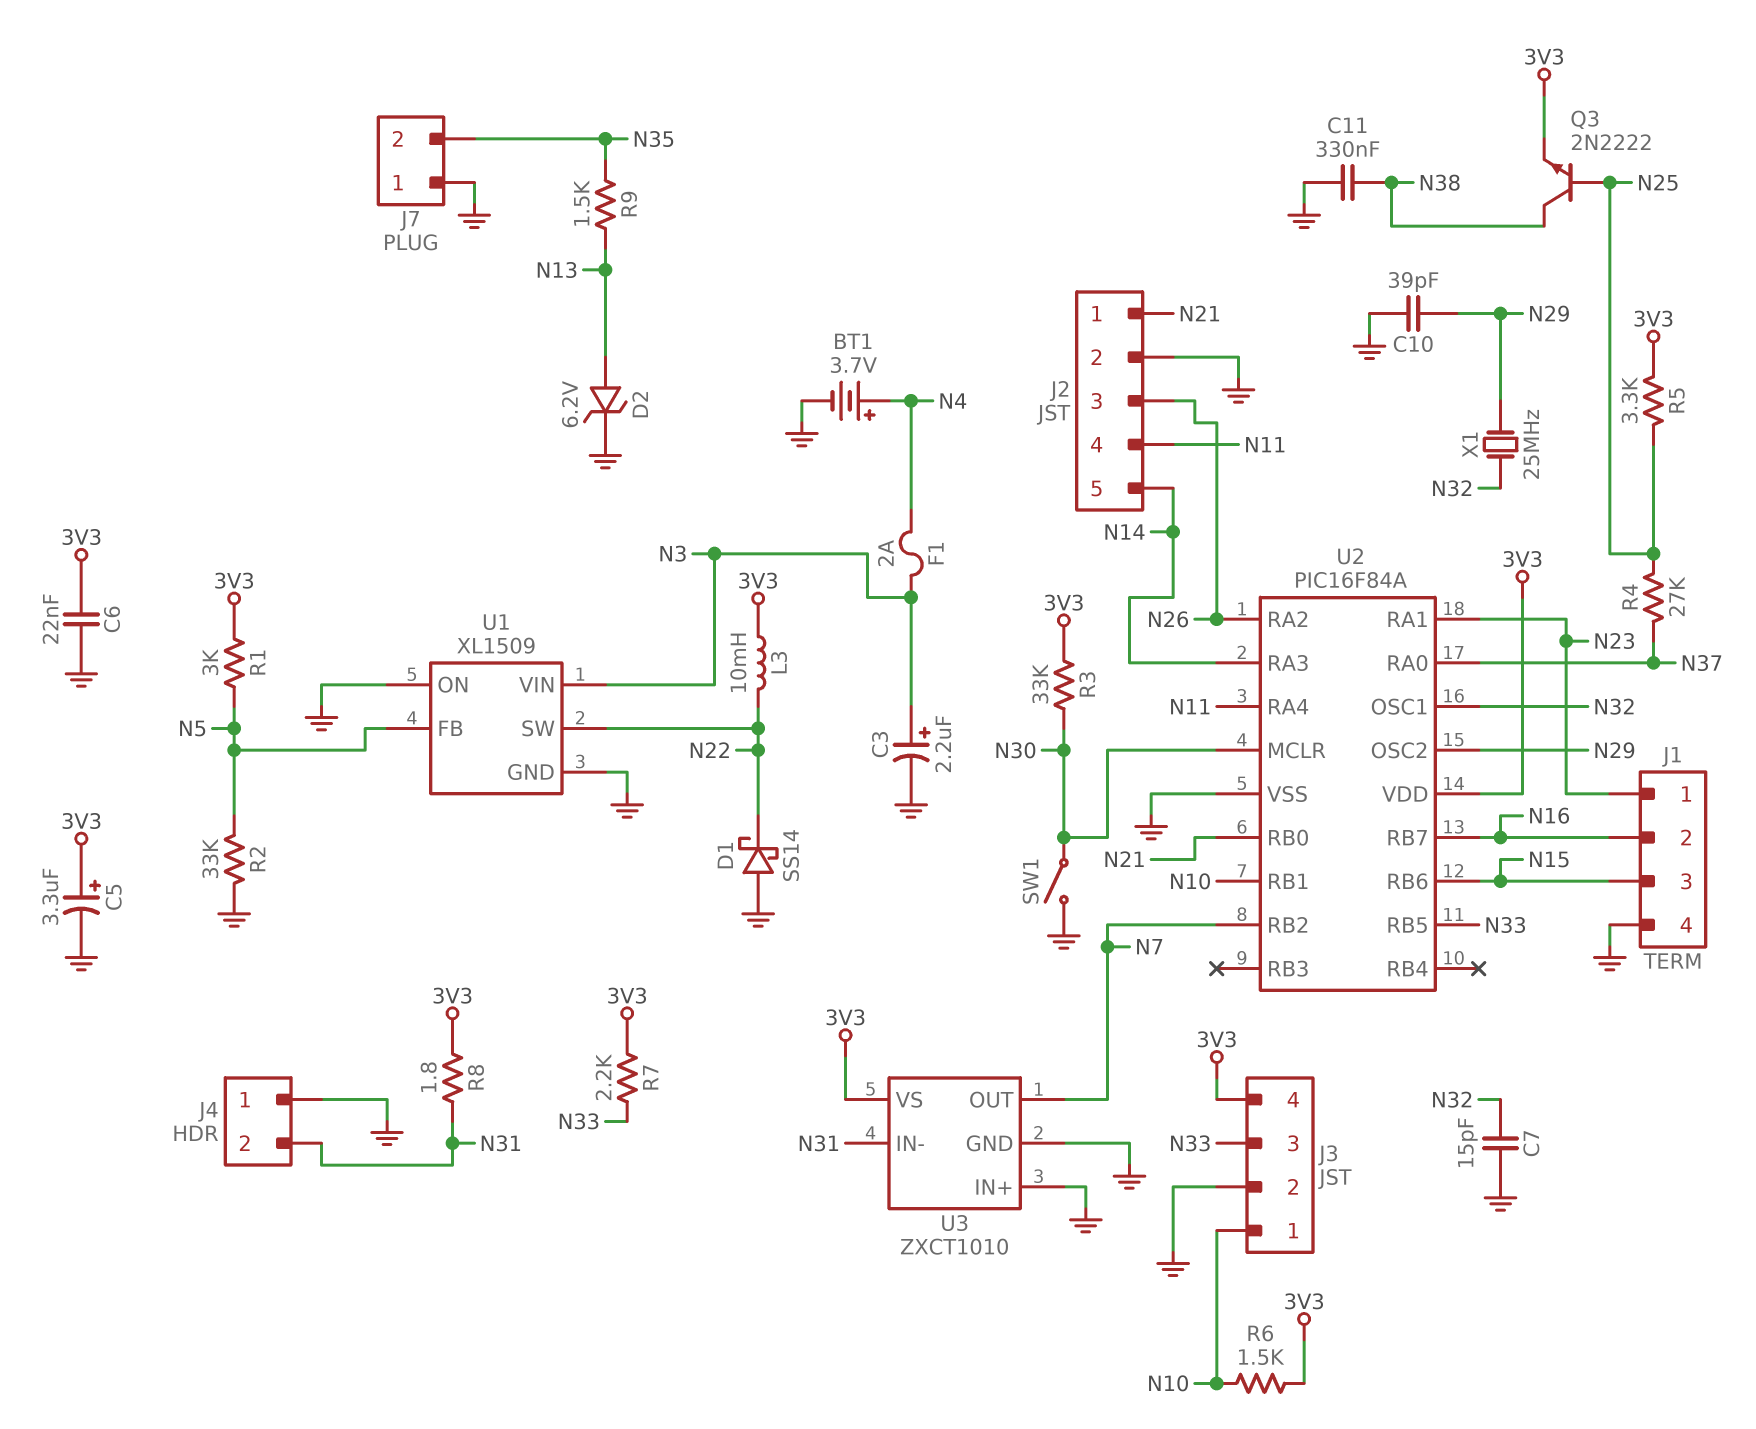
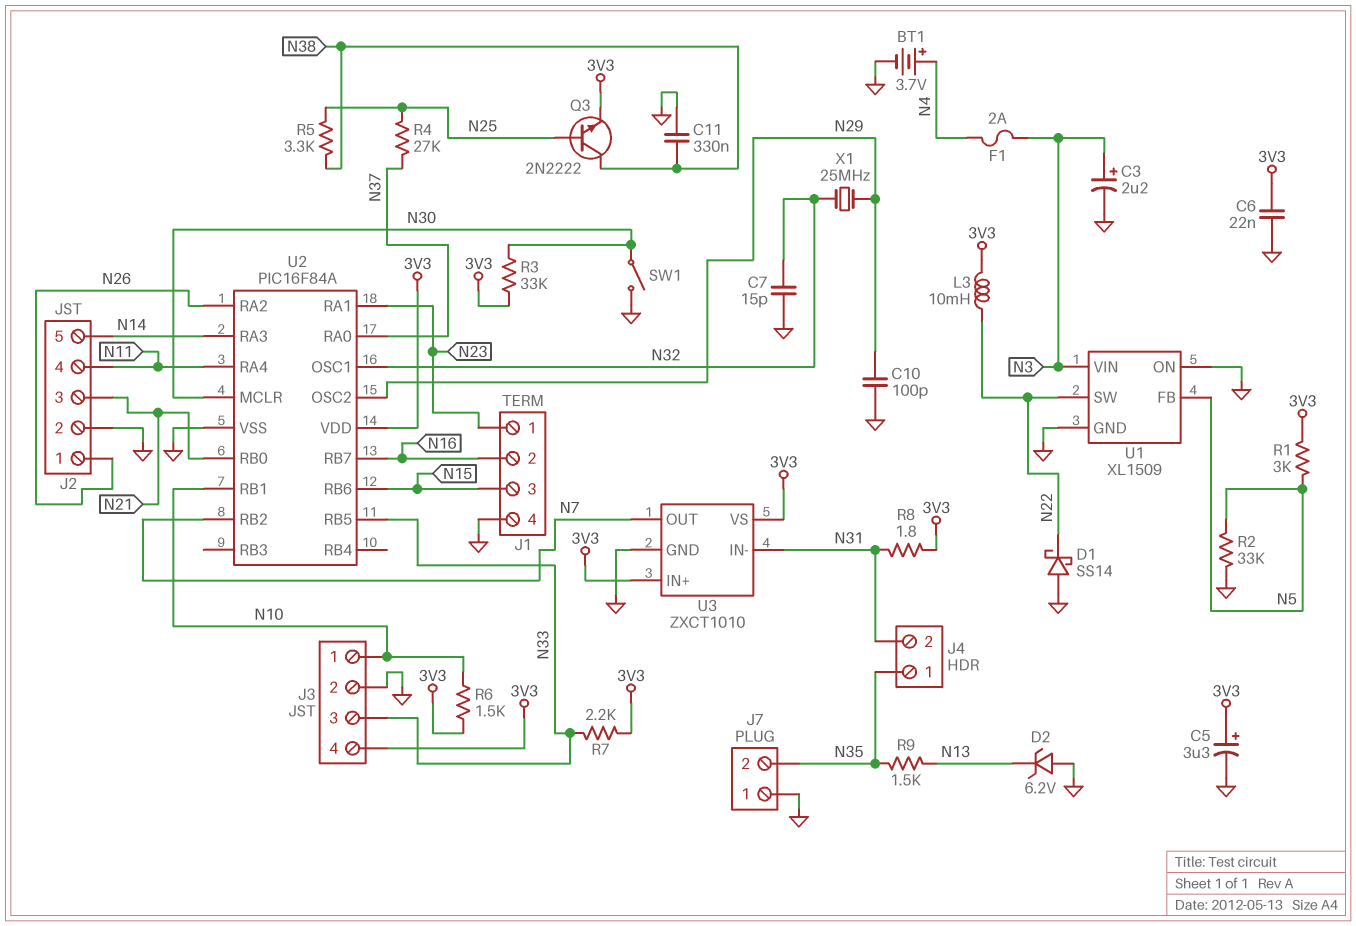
C10: 39pF (GND, N29) -> 100pF (GND, N29)
D2: zener 6.2V (A N13, K GND) -> zener 6.2V (A GND, K N13)
J2 pin 1: N21 -> N26
J2 pin 3: N26 -> N21
J4 pin 1: GND -> N35
R5: 3.3k (3V3, N25) -> 3.3k (N25, N38)
U3 pin IN+: GND -> 3V3

